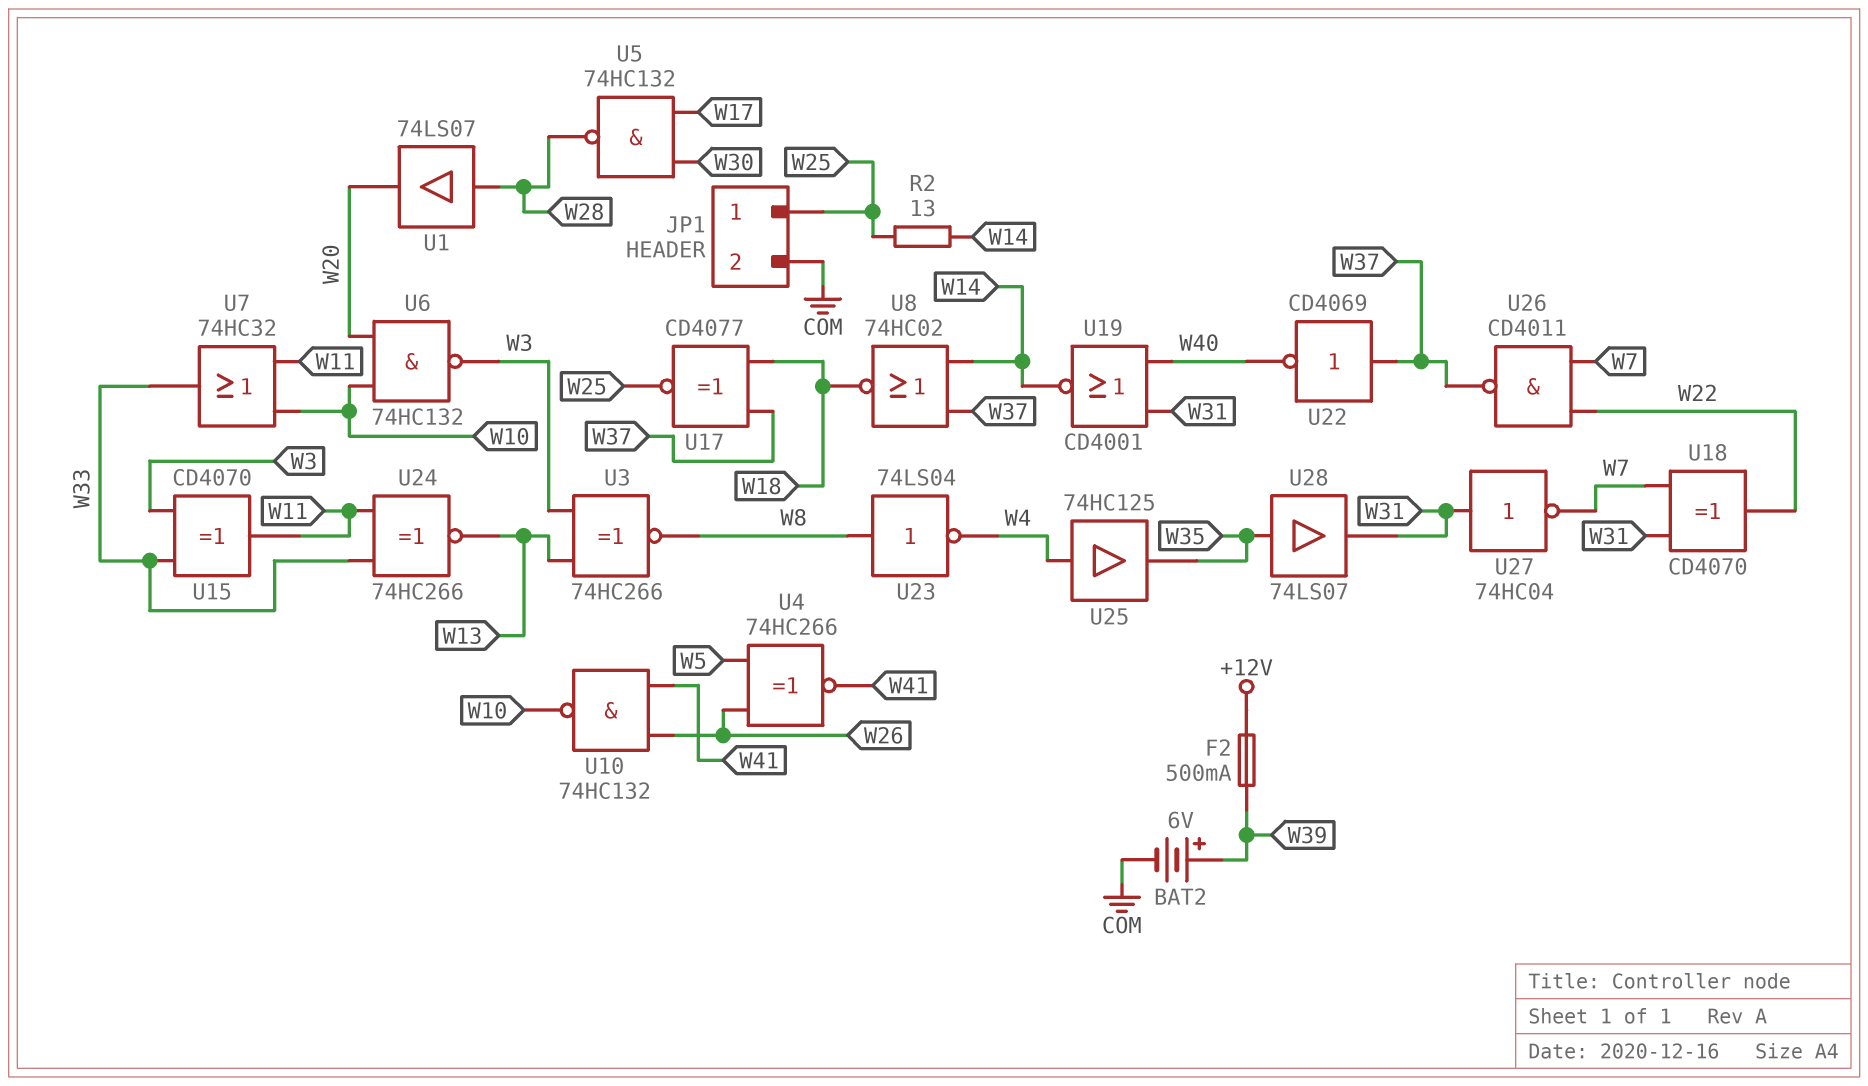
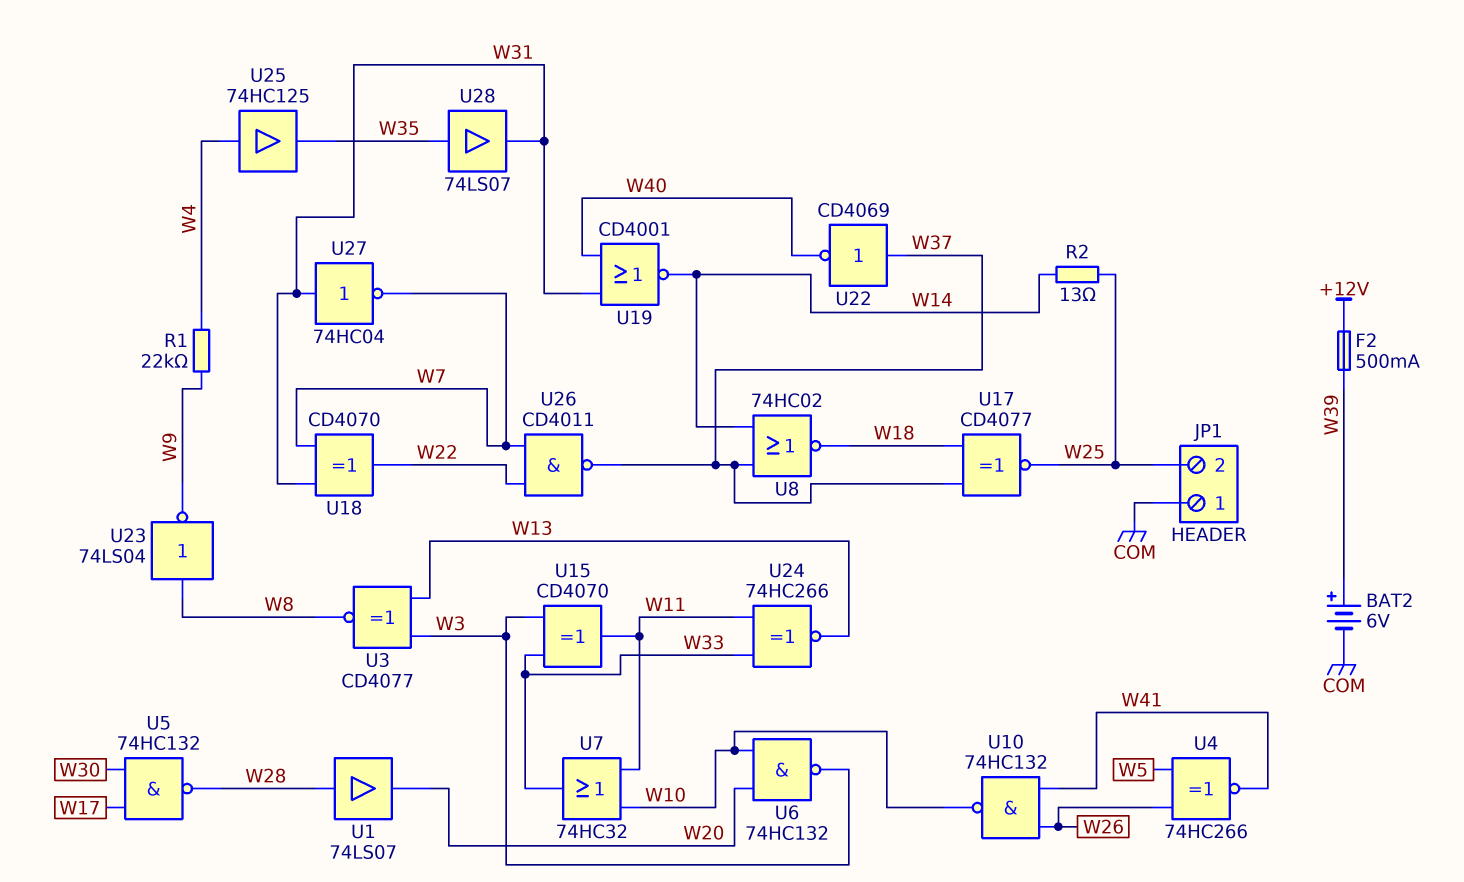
JP1 pin 1: W25 -> COM
JP1 pin 2: COM -> W25
R1: none -> 22k (W4, W9)
U3: XNOR 74HC266 (in W3, in W13, out W8) -> XNOR CD4077 (in W3, in W13, out W8)
U23: NOT 74LS04 (in W8, out W4) -> NOT 74LS04 (in W8, out W9)

